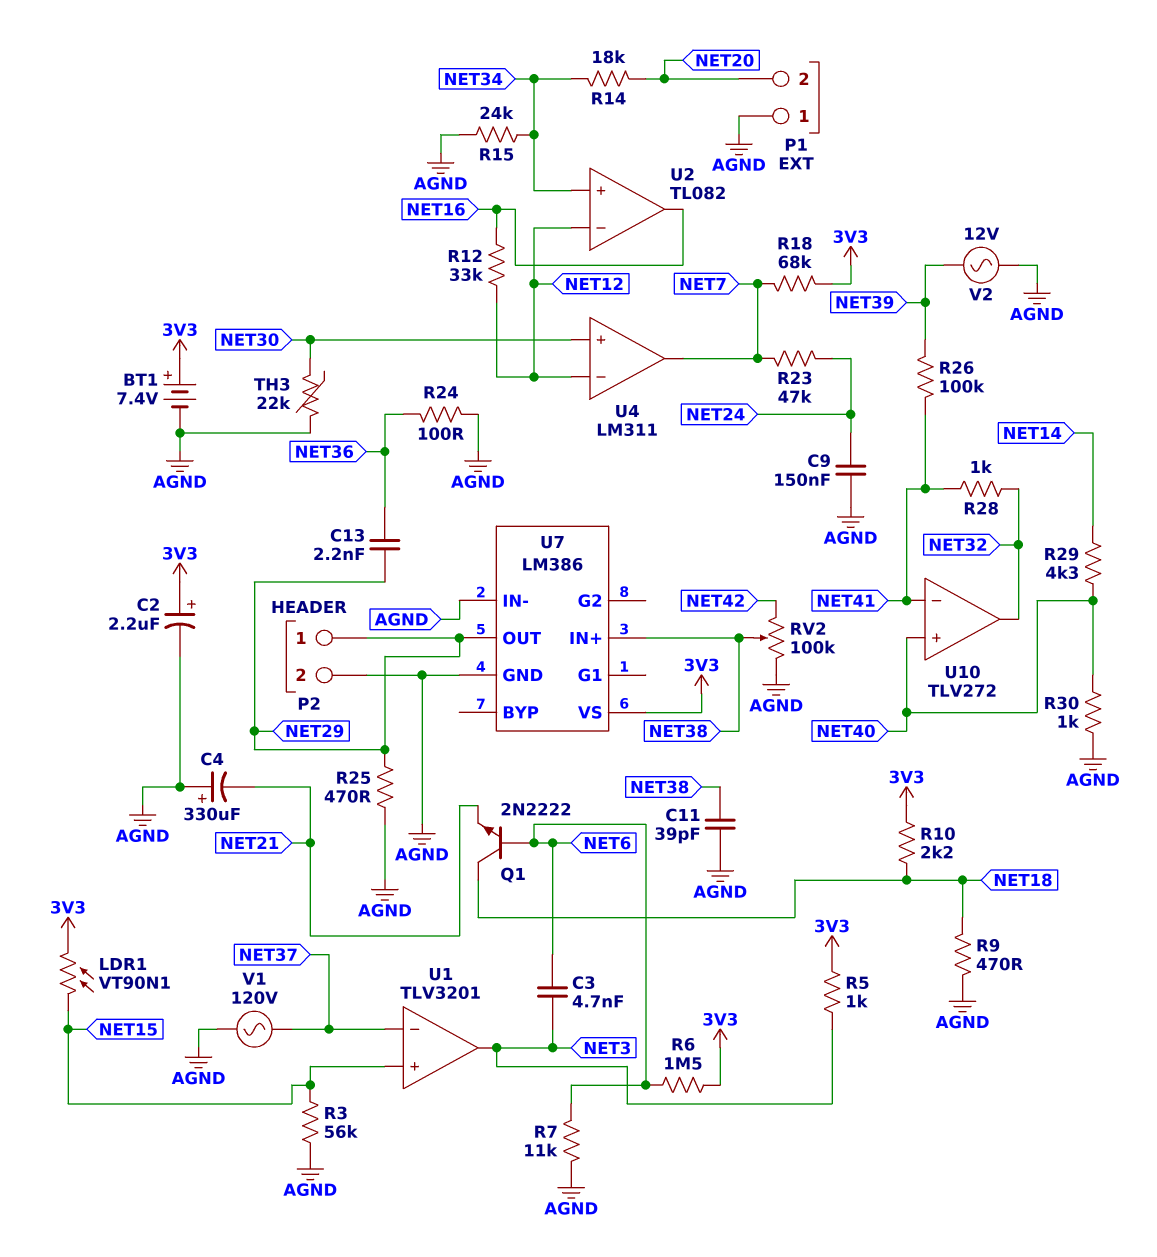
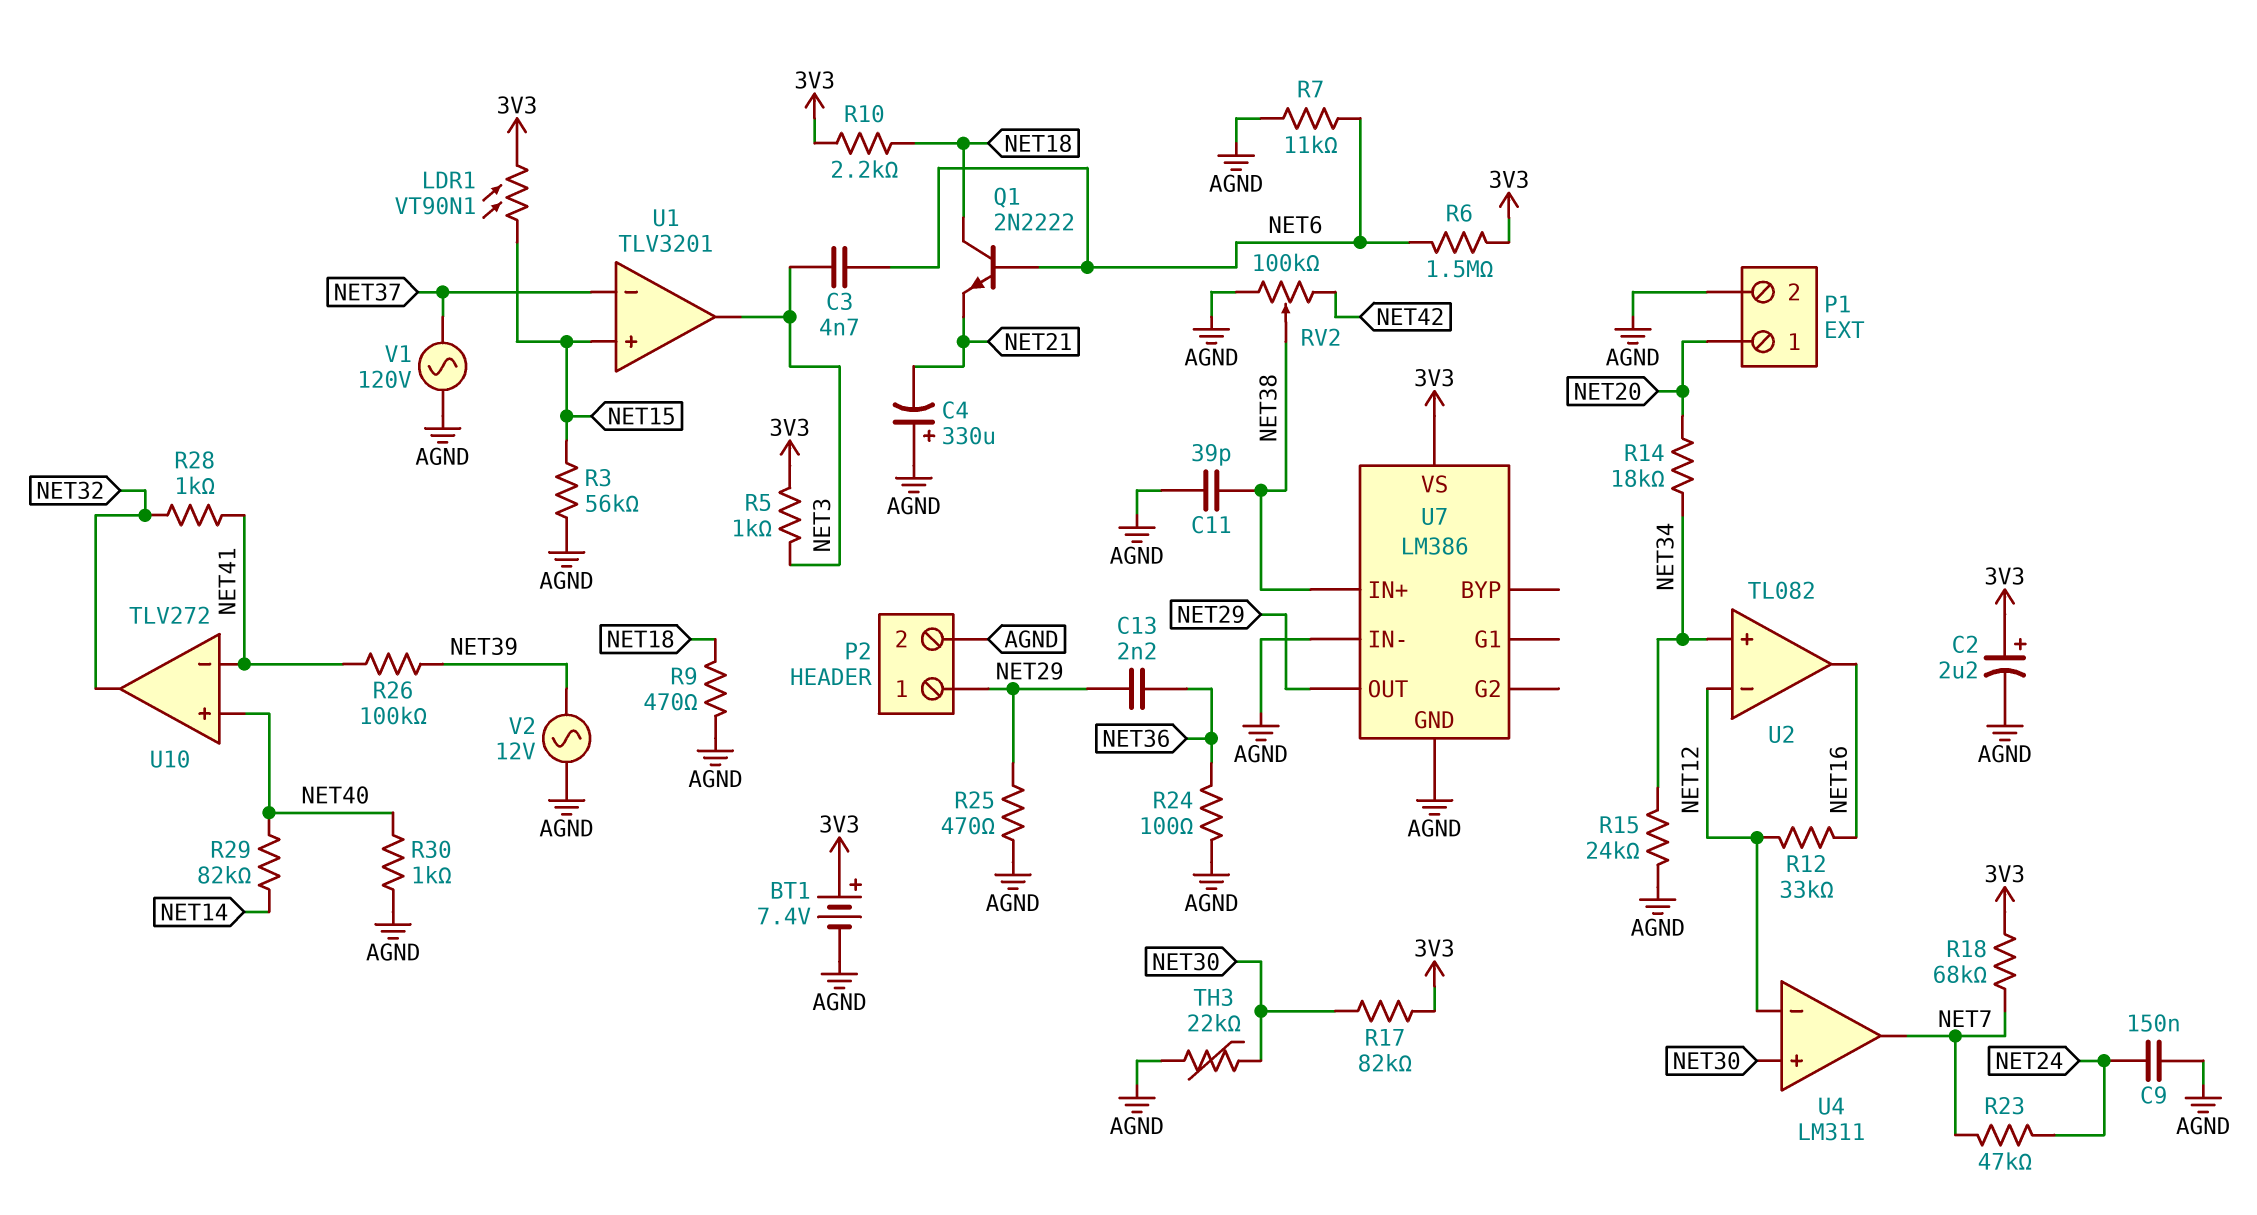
P1 pin 1: AGND -> NET20
P1 pin 2: NET20 -> AGND
R17: none -> 82k (3V3, NET30)
R29: 4.3k (NET14, NET40) -> 82k (NET14, NET40)

